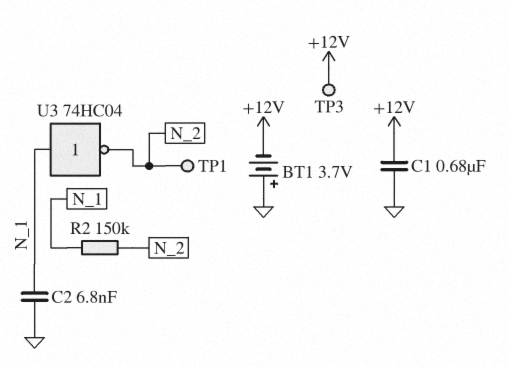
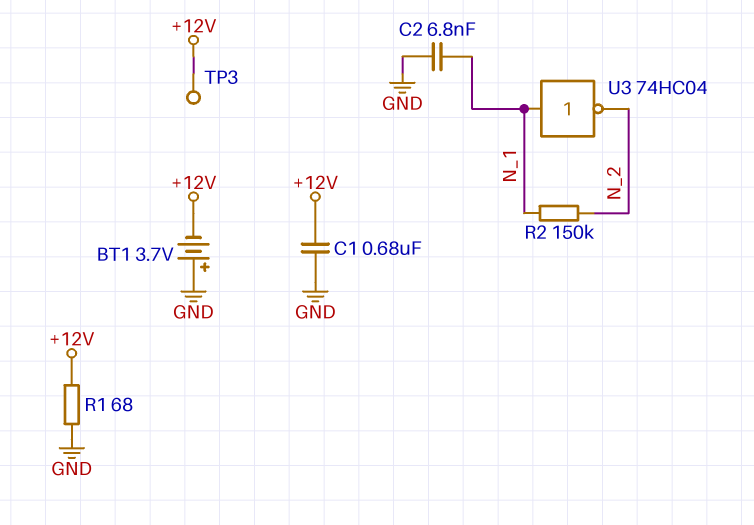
R1: none -> 68 (+12V, GND)
TP1: test point (N_2) -> none

